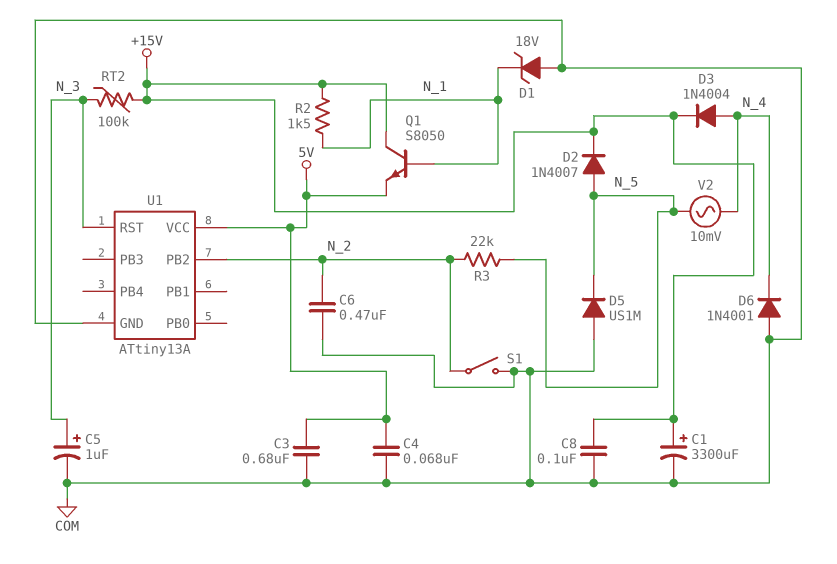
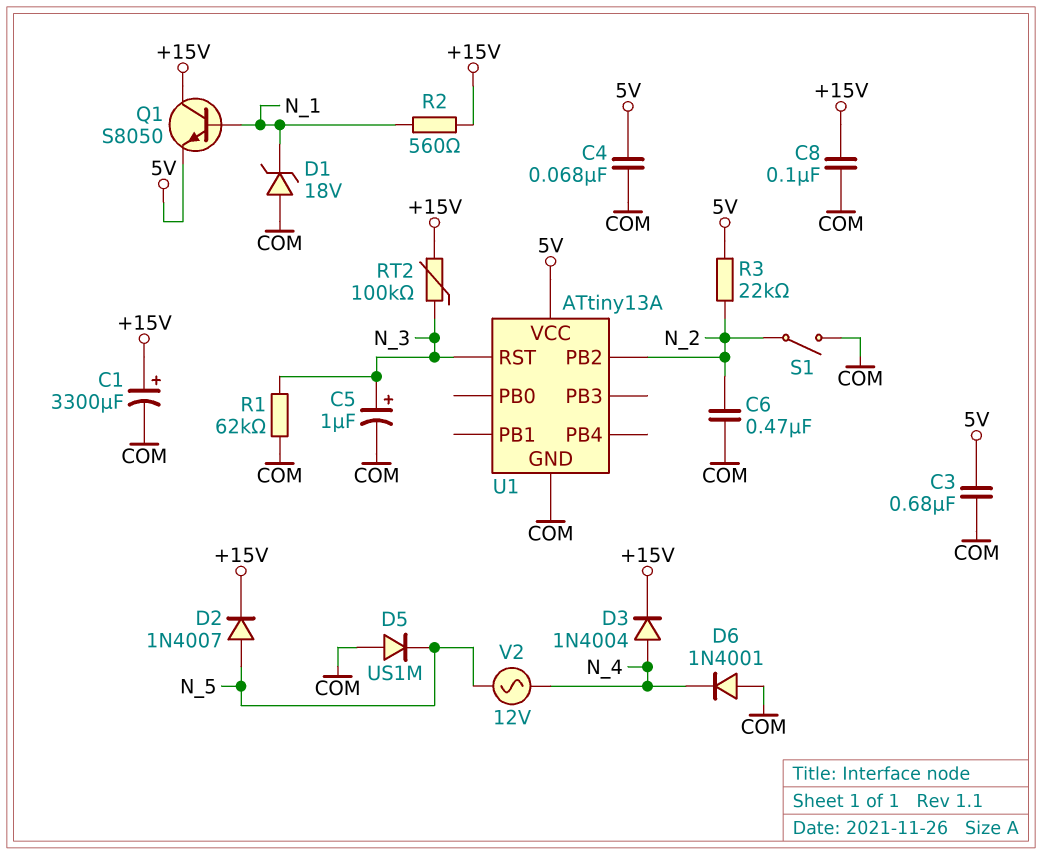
R1: none -> 62k (COM, N_3)
R2: 1.5k (+15V, N_1) -> 560 (+15V, N_1)
R3: 22k (N_2, N_5) -> 22k (5V, N_2)
V2: AC 10mV (N_4, N_5) -> AC 12V (N_4, N_5)

